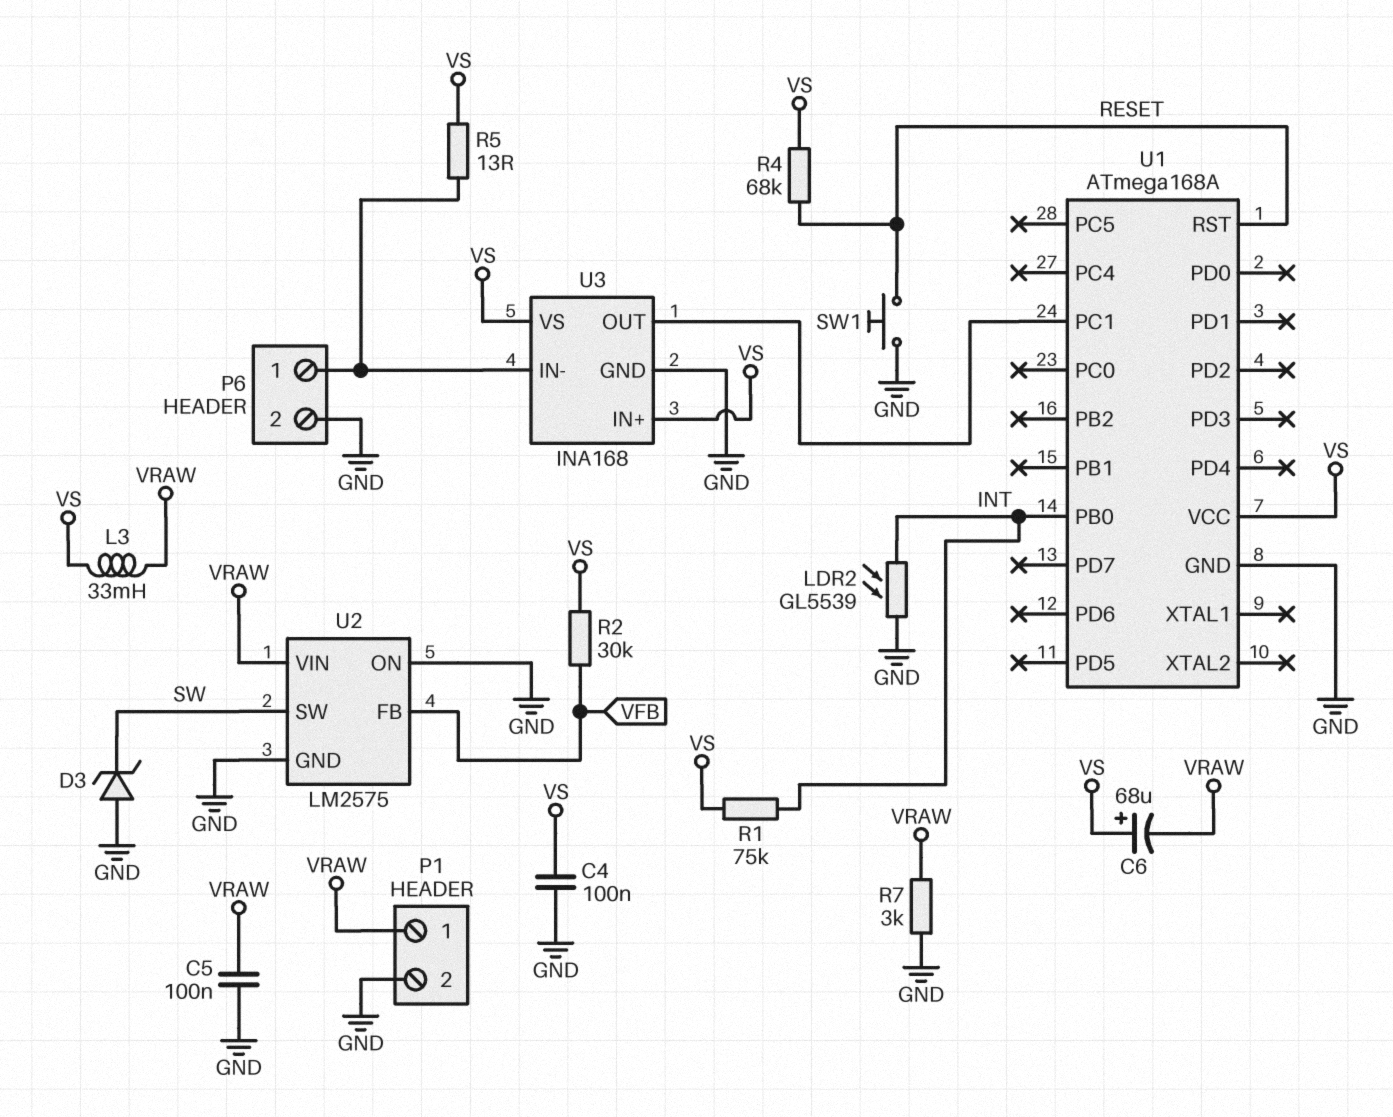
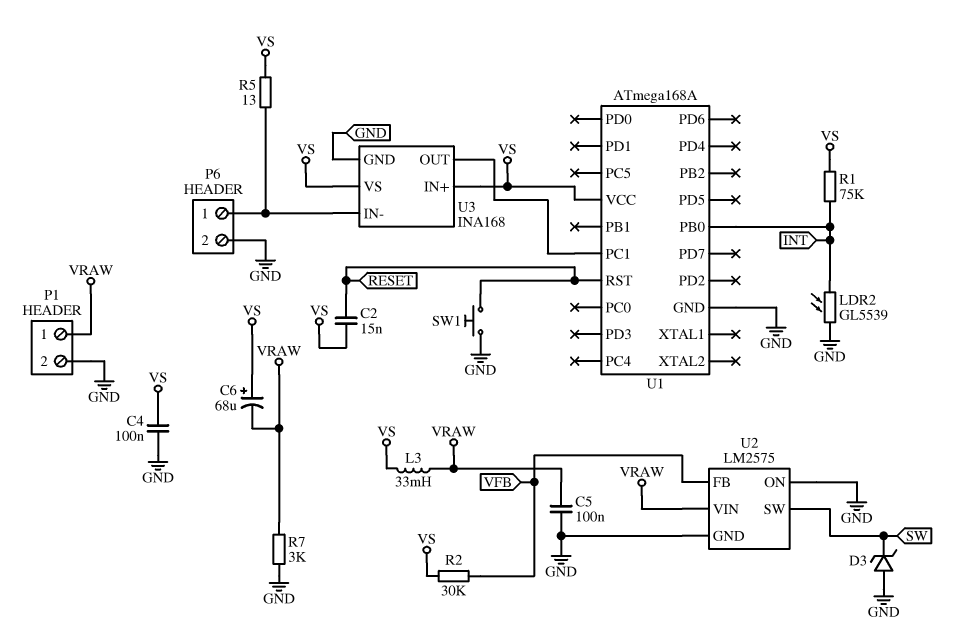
C2: none -> 15nF (RESET, VS)
R4: 68k (RESET, VS) -> none

